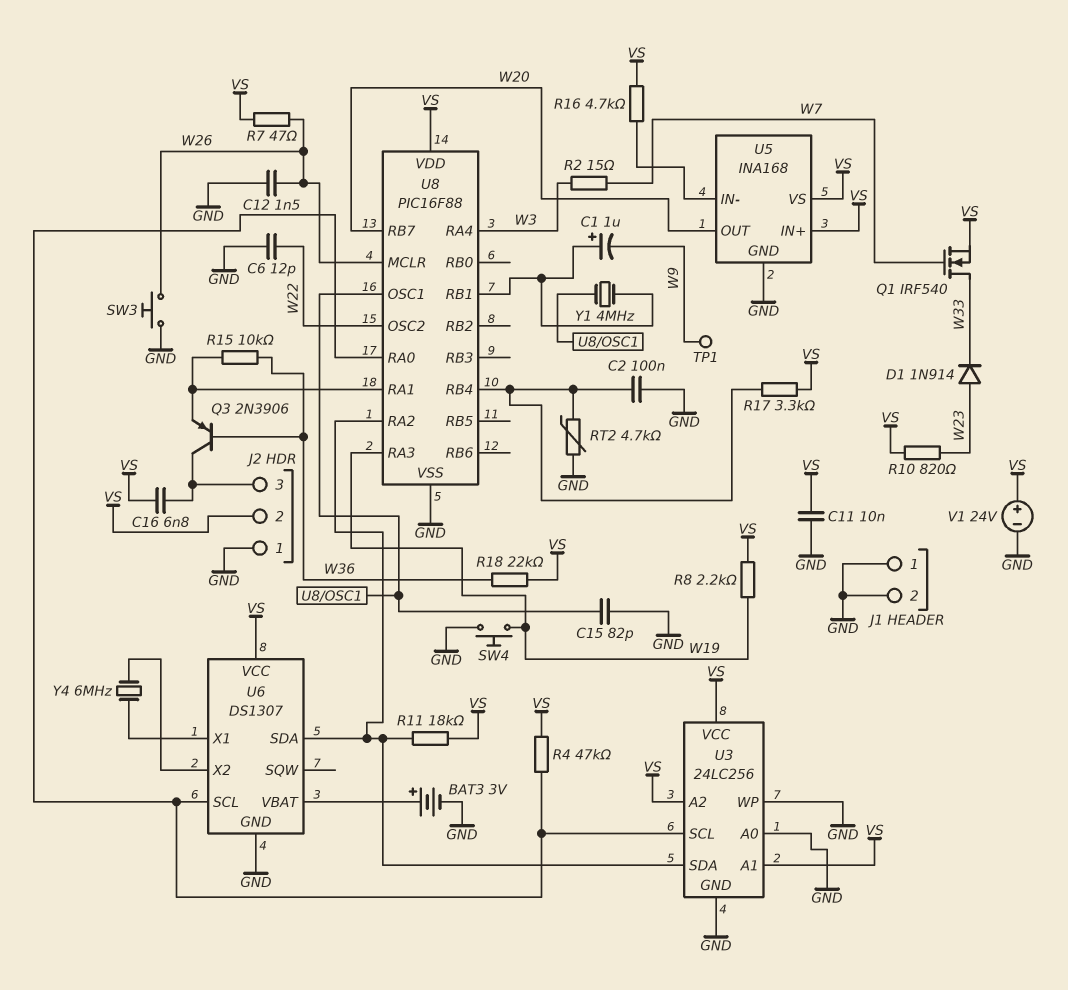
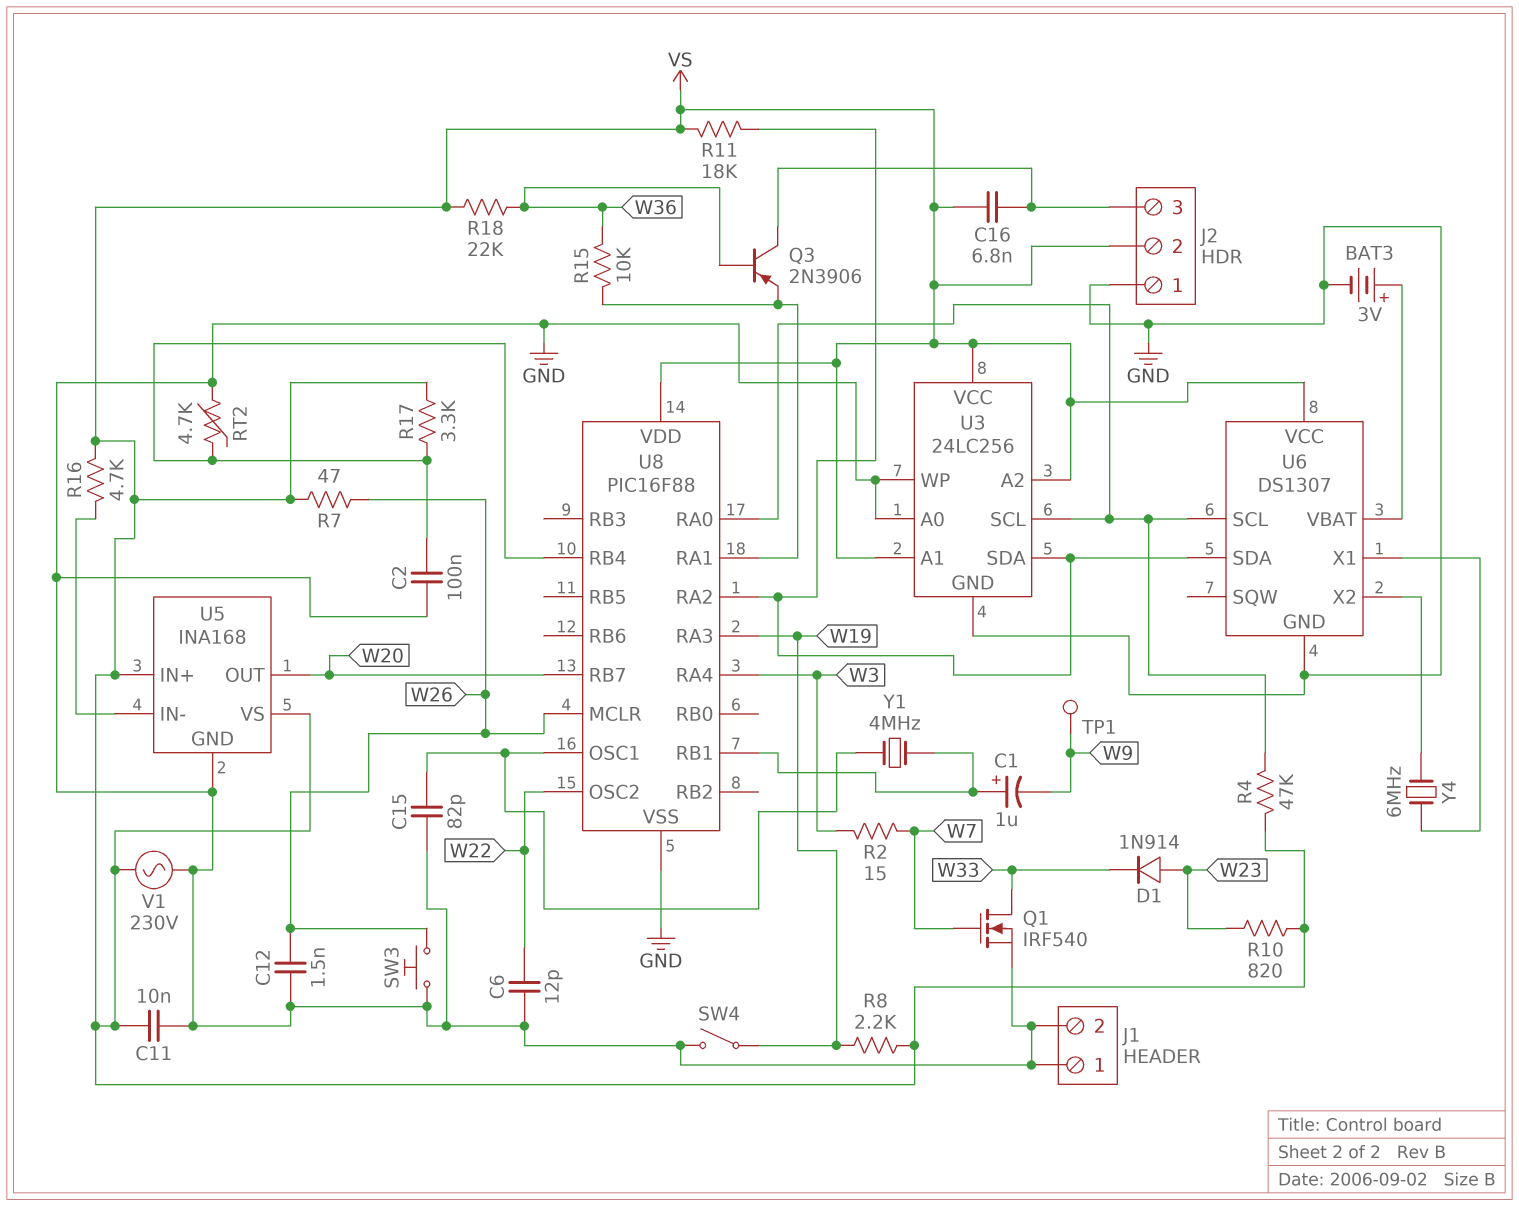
Q1: NMOS IRF540 (G W7, D W33, S VS) -> NMOS IRF540 (G W7, D W33, S GND)
SW4: button (GND, W19) -> switch (GND, W19)
V1: 24V (plus VS, minus GND) -> AC 230V (GND, VS)

